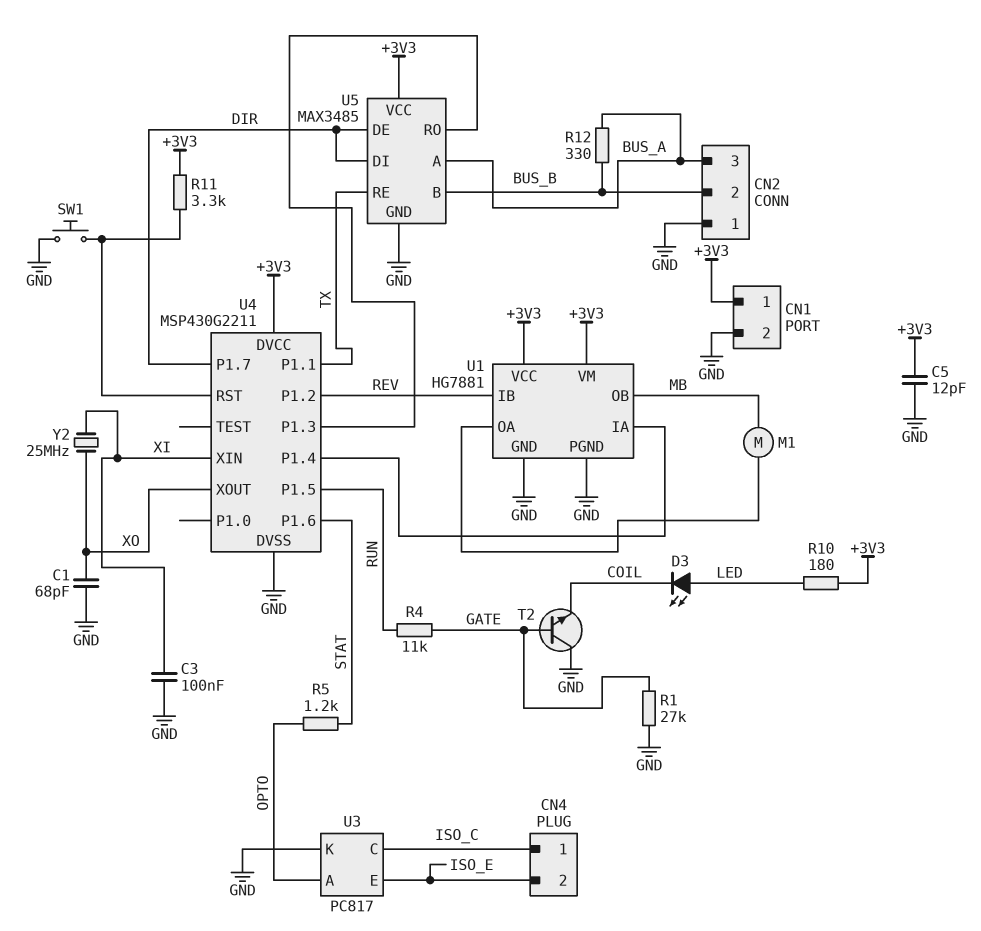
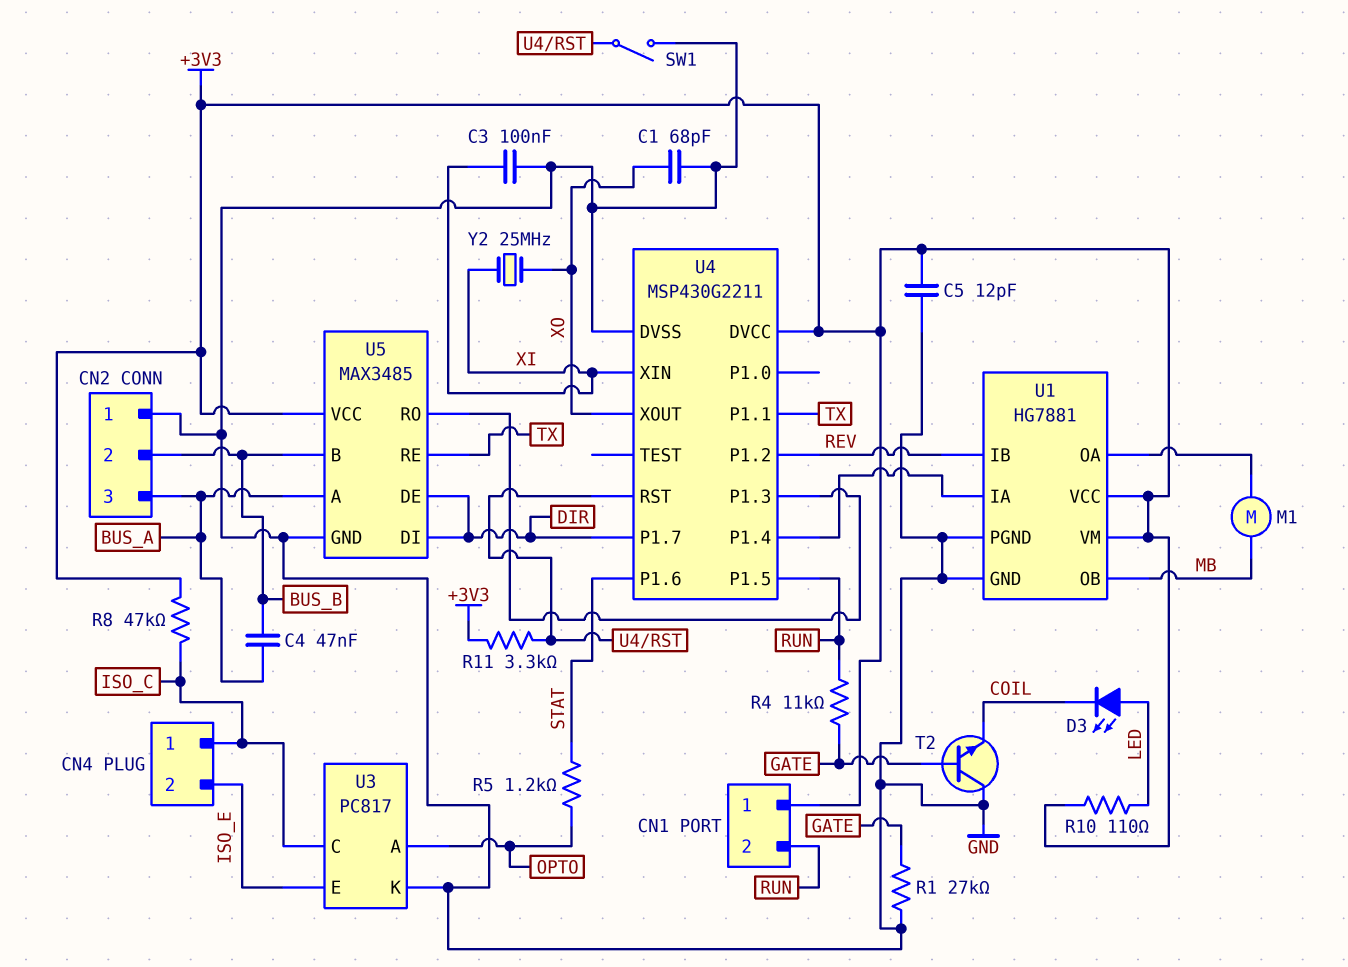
C4: none -> 47nF (BUS_A, BUS_B)
CN1 pin 2: GND -> RUN
R8: none -> 47k (+3V3, ISO_C)
R10: 180 (+3V3, LED) -> 110 (+3V3, LED)
R12: 330 (BUS_A, BUS_B) -> none
SW1: button (GND, U4/RST) -> switch (GND, U4/RST)

